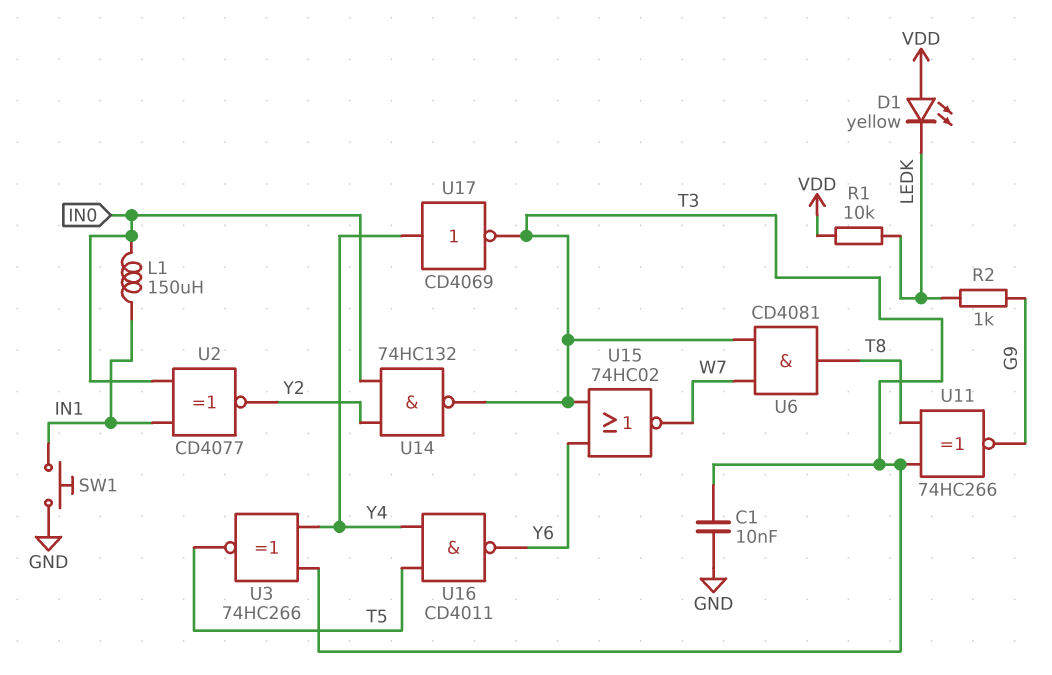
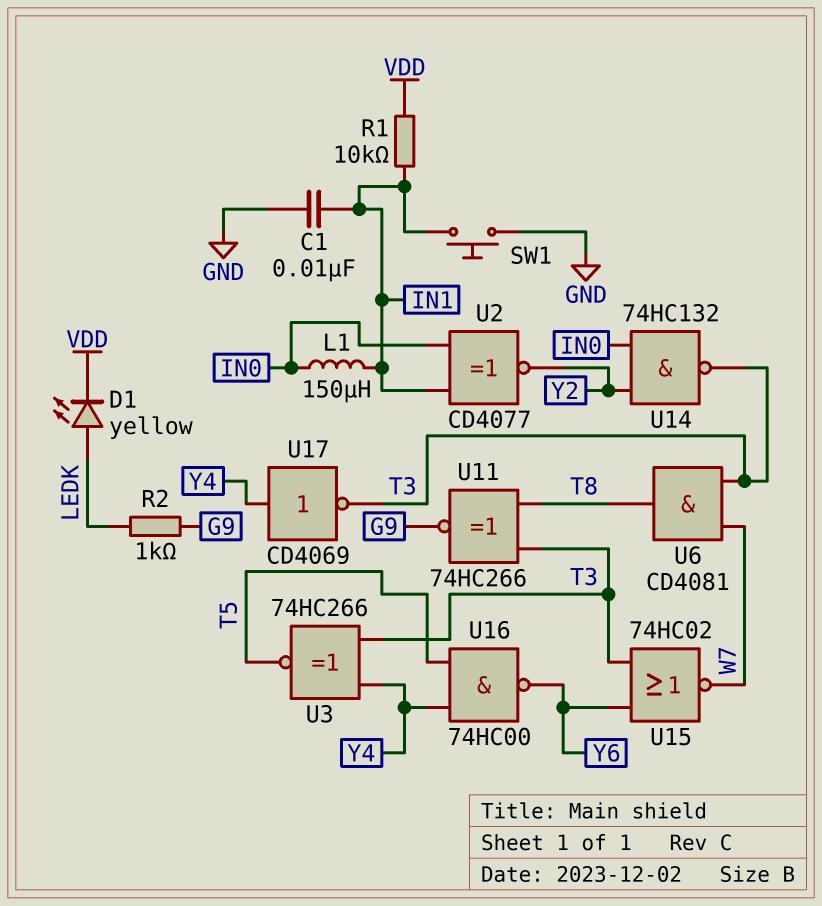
C1: 10nF (GND, T3) -> 10nF (GND, IN1)
D1: LED yellow (A VDD, K LEDK) -> LED yellow (A LEDK, K VDD)
R1: 10k (LEDK, VDD) -> 10k (IN1, VDD)
U16: NAND CD4011 (in T5, in Y4, out Y6) -> NAND 74HC00 (in T5, in Y4, out Y6)

